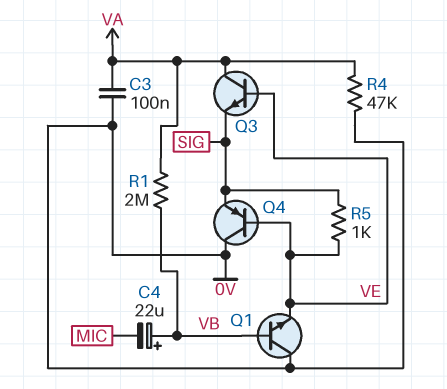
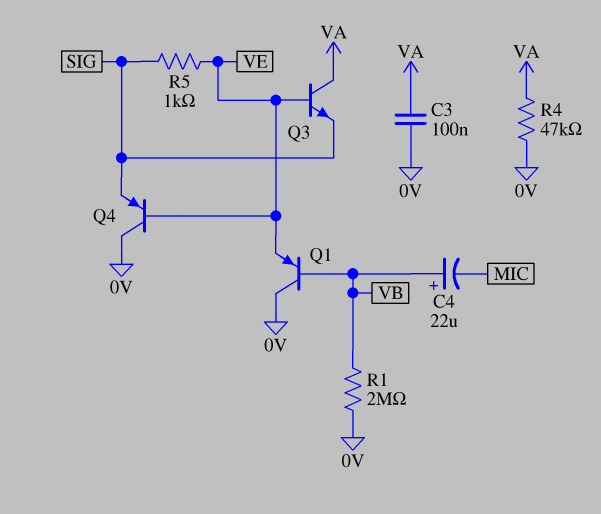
Q1: NPN (B VB, C 0V, E VE) -> PNP (B VB, C 0V, E VE)
R1: 2M (VA, VB) -> 2M (0V, VB)

